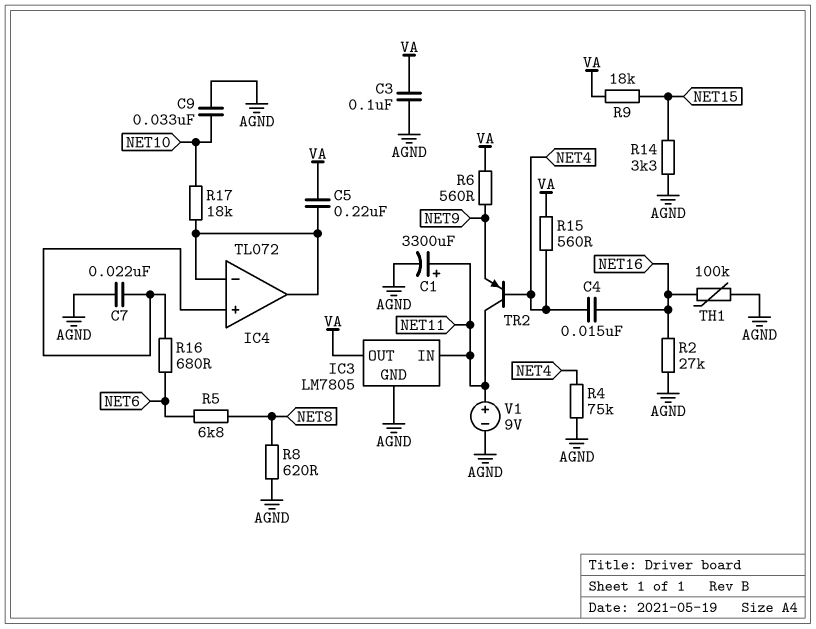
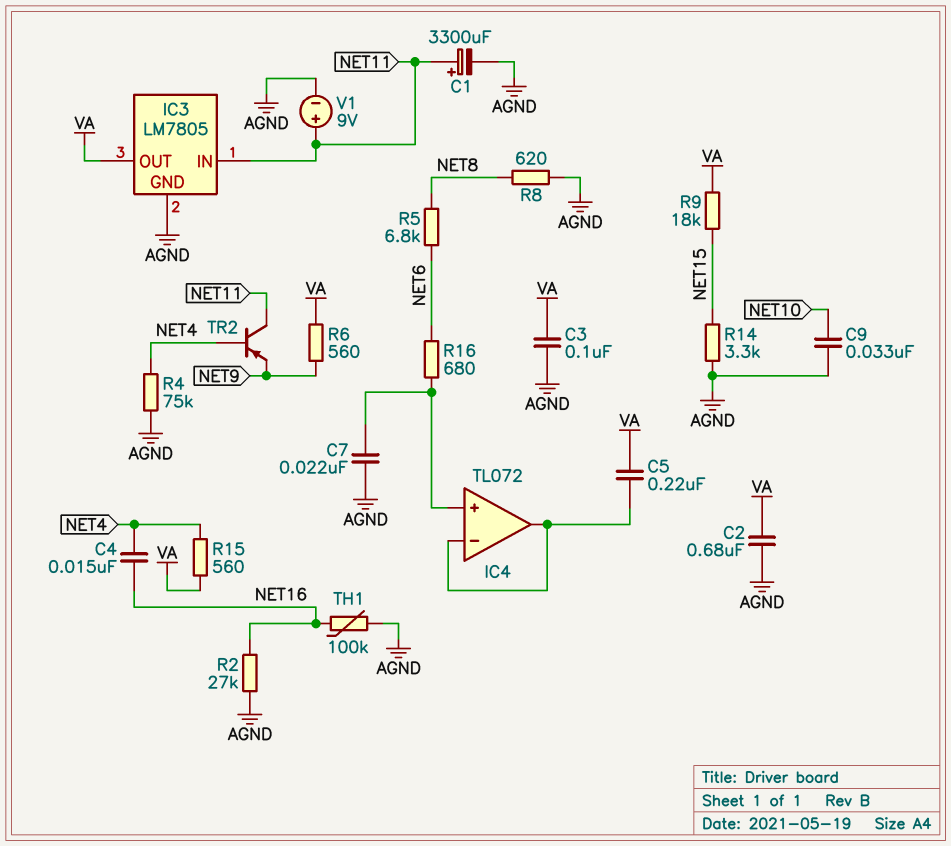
C2: none -> 680nF (AGND, VA)
R17: 18k (IC4/in-, NET10) -> none

